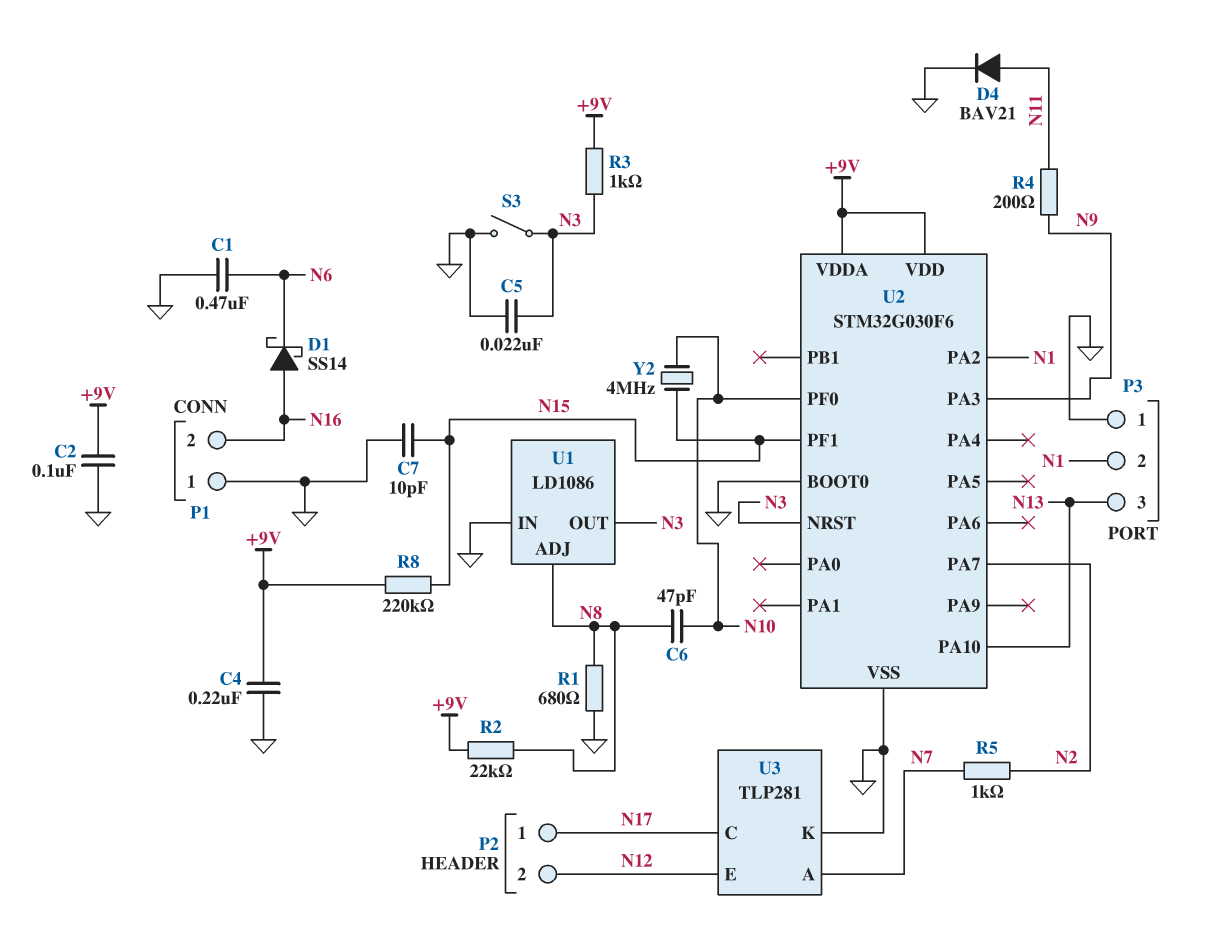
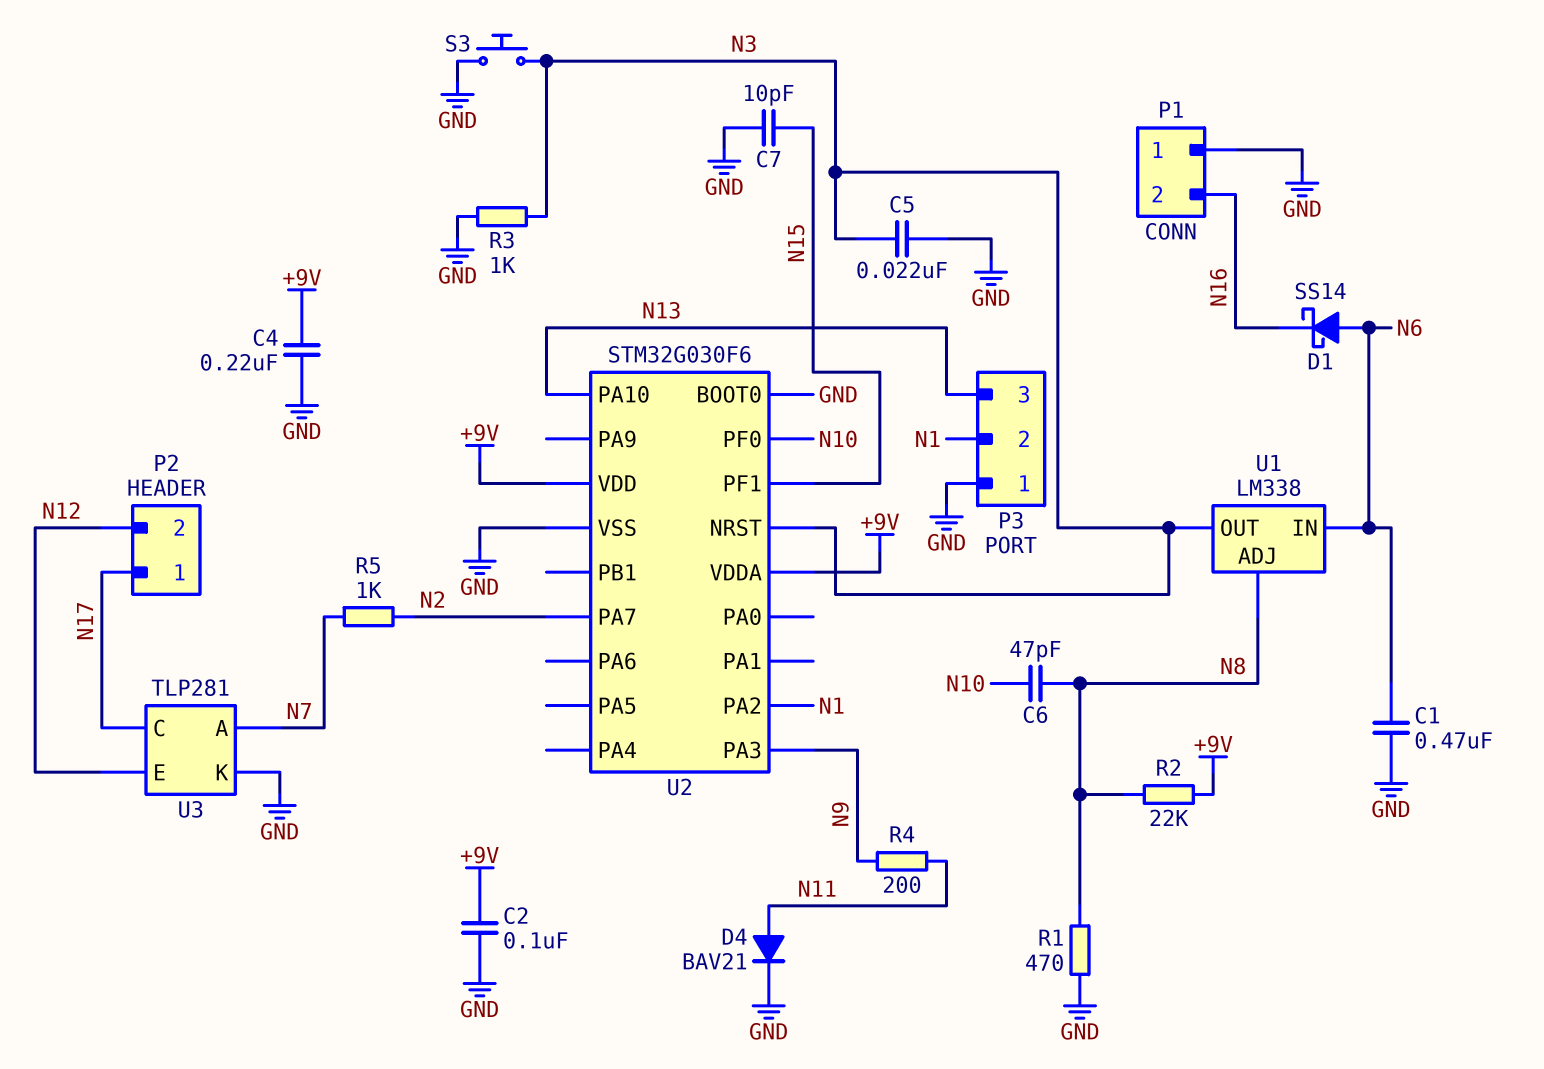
D1: schottky SS14 (A N16, K N6) -> schottky SS14 (A N6, K N16)
R1: 680 (GND, N8) -> 470 (GND, N8)
R3: 1k (+9V, N3) -> 1k (GND, N3)
R8: 220k (+9V, N15) -> none
S3: switch (GND, N3) -> button (GND, N3)
U1: LD1086 -> LM338
U1 pin IN: GND -> N6
Y2: 4MHz (N10, N15) -> none

